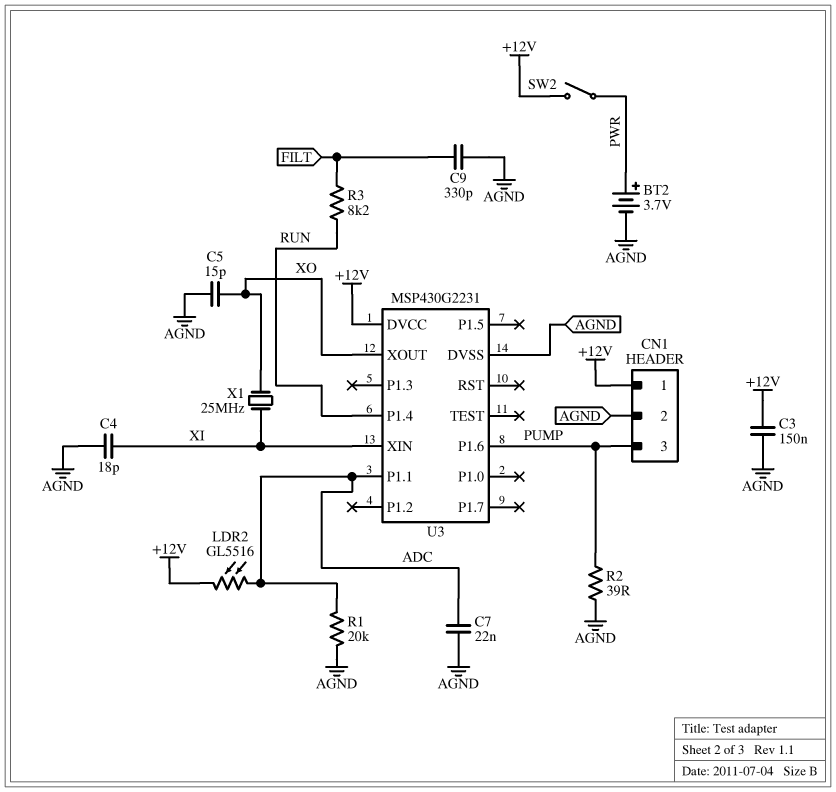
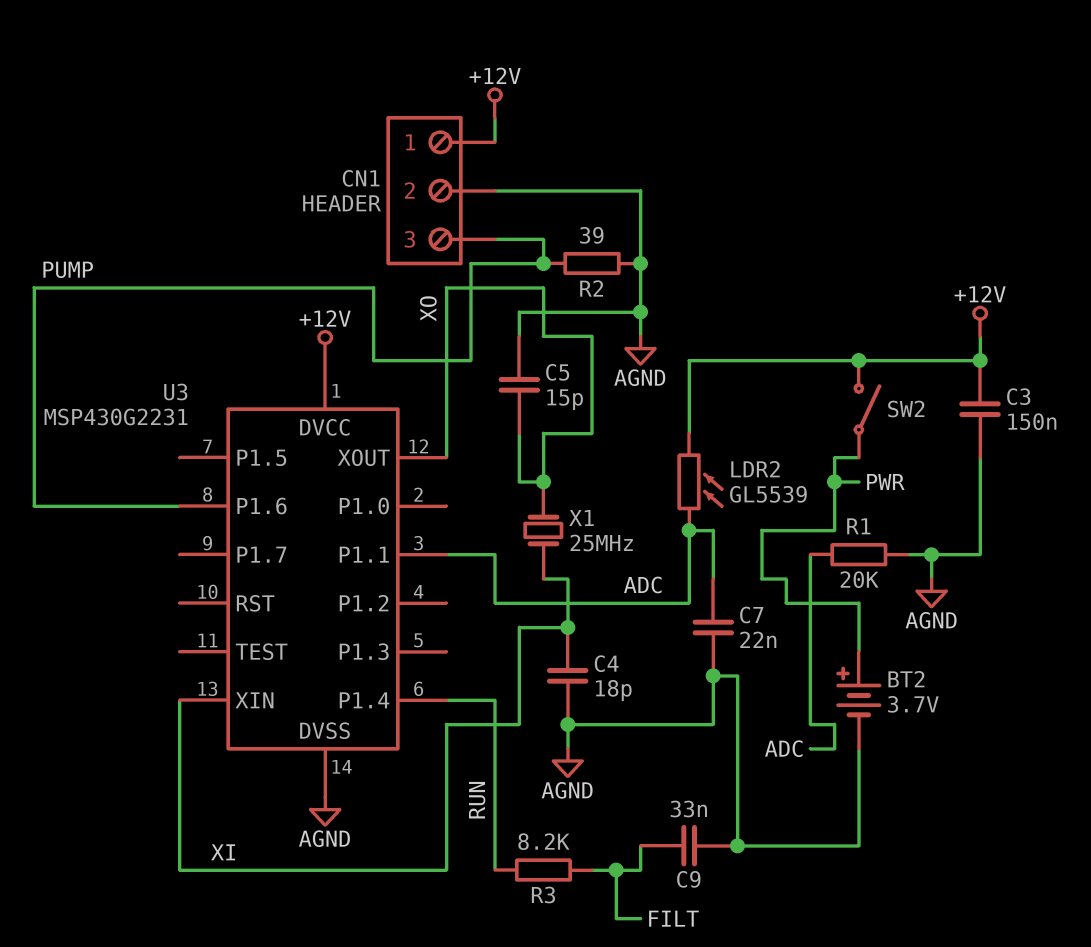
C9: 330pF (AGND, FILT) -> 33nF (AGND, FILT)
LDR2: GL5516 (+12V, ADC) -> GL5539 (+12V, ADC)

